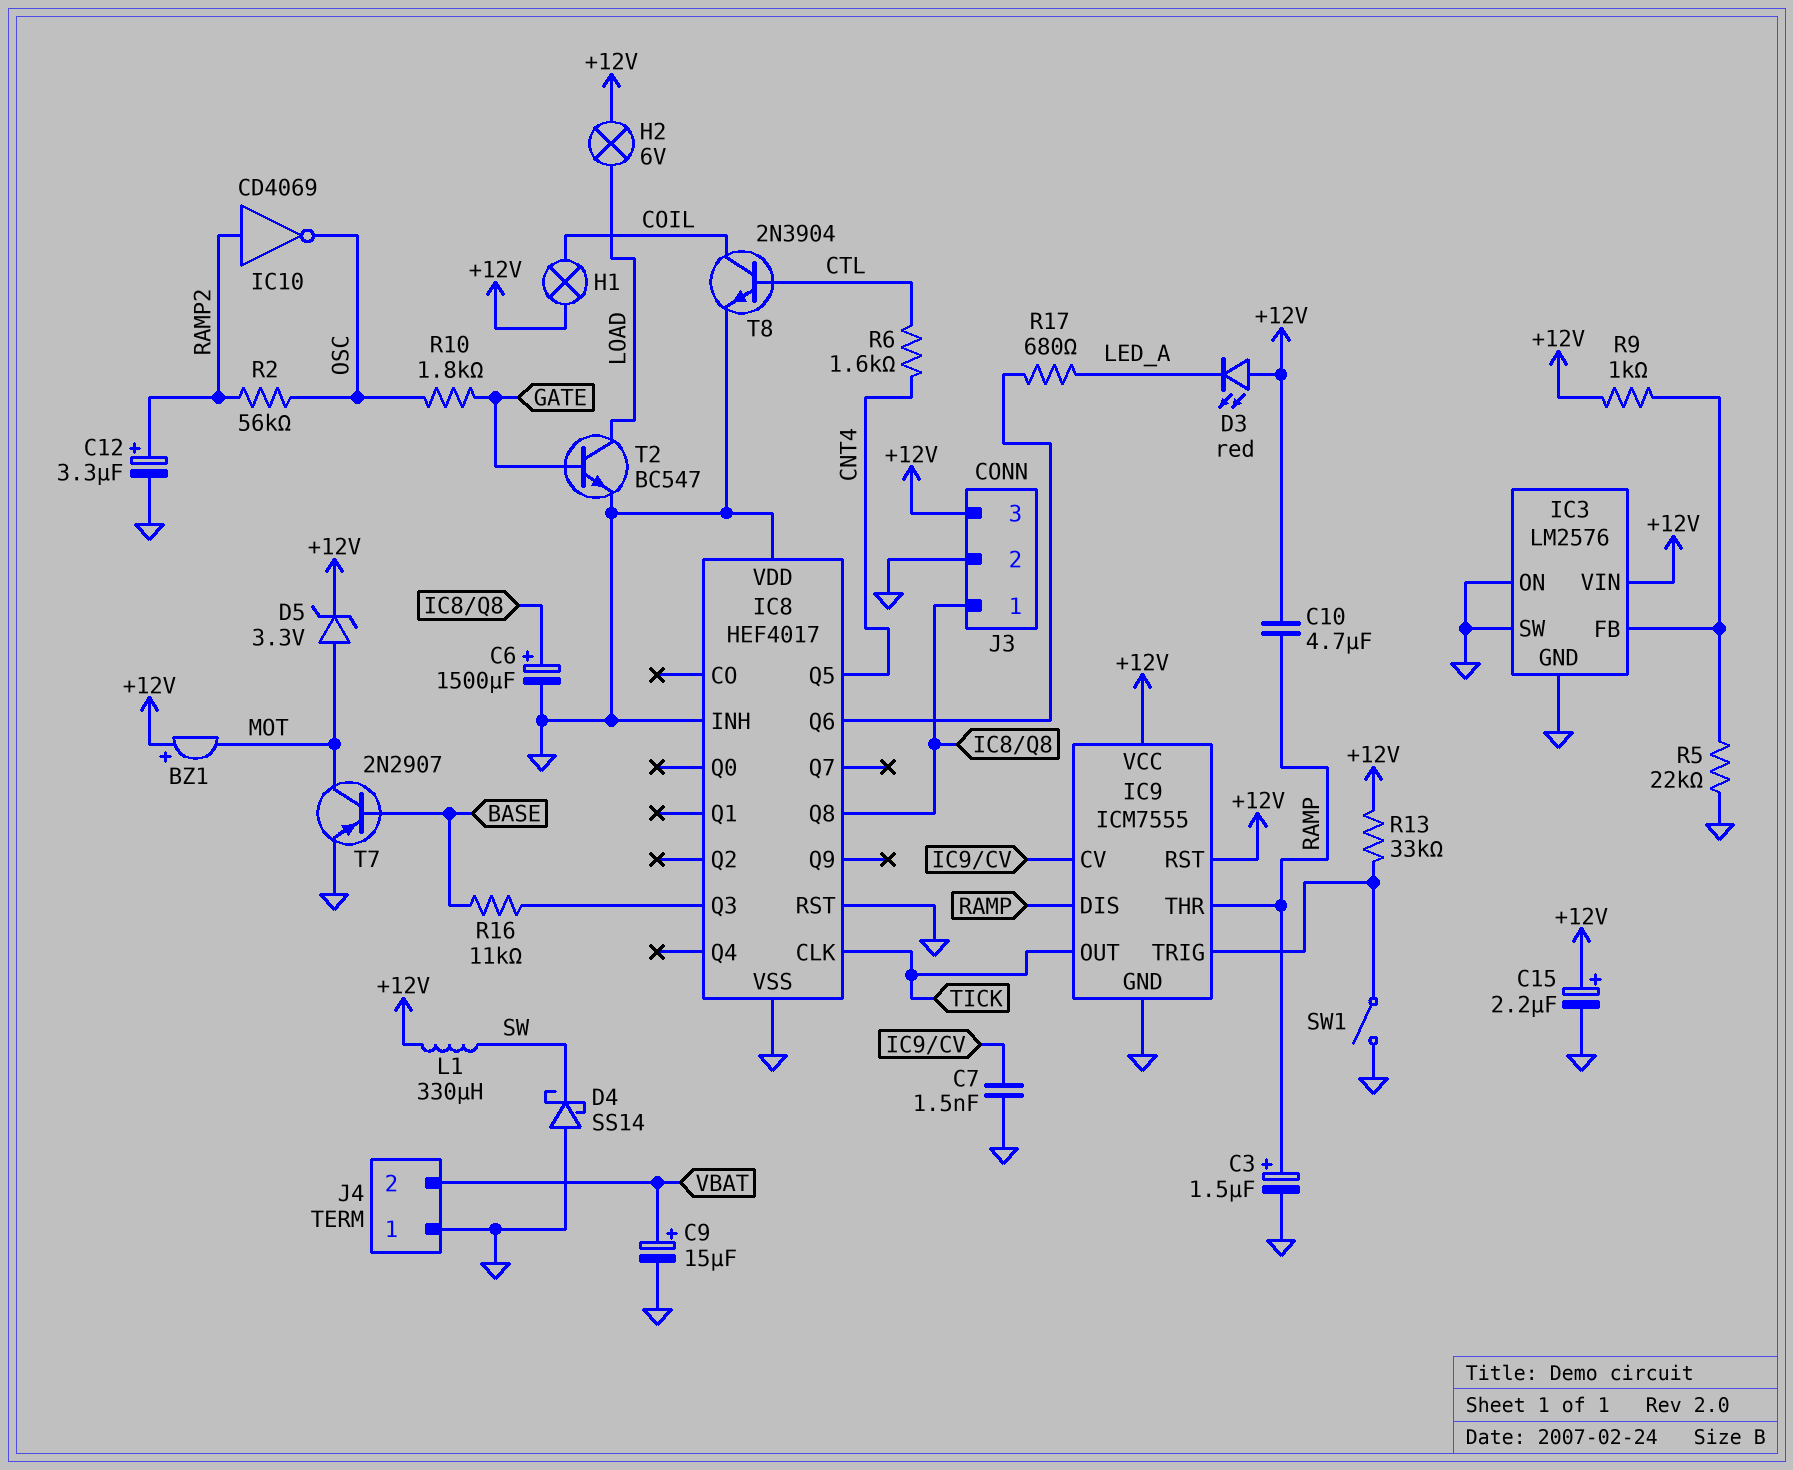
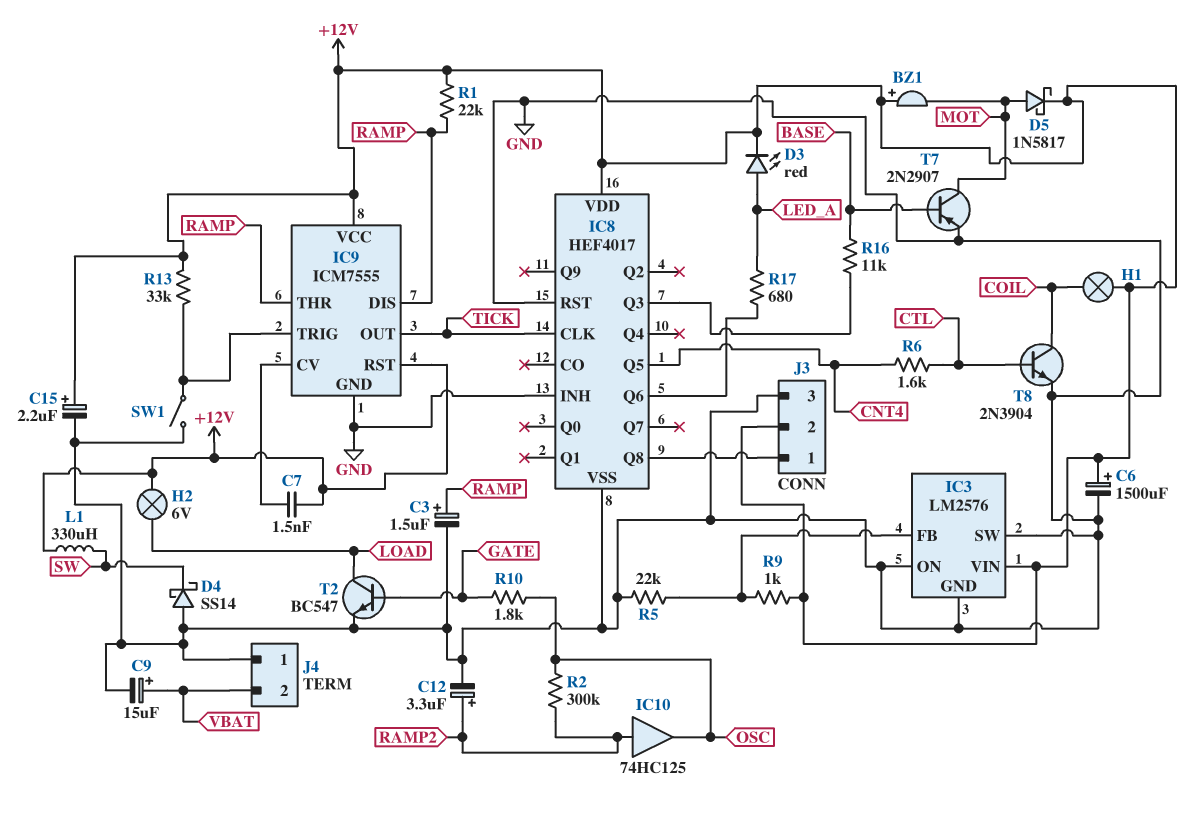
C6: 1500uF (plus IC8/Q8, minus GND) -> 1500uF (plus +12V, minus GND)
C7: 1.5nF (GND, IC9/CV) -> 1.5nF (+12V, IC9/CV)
C10: 4.7uF (+12V, RAMP) -> none
D3: LED red (A +12V, K LED_A) -> LED red (A LED_A, K +12V)
D5: zener 3.3V (A MOT, K +12V) -> schottky 1N5817 (A MOT, K +12V)
IC8 pin VDD: GND -> +12V
IC10: NOT CD4069 (in RAMP2, out OSC) -> buffer 74HC125 (in RAMP2, out OSC)
J3 pin 2: GND -> +12V
J3 pin 3: +12V -> GND
R1: none -> 22k (+12V, RAMP)
R2: 56k (OSC, RAMP2) -> 300k (OSC, RAMP2)

